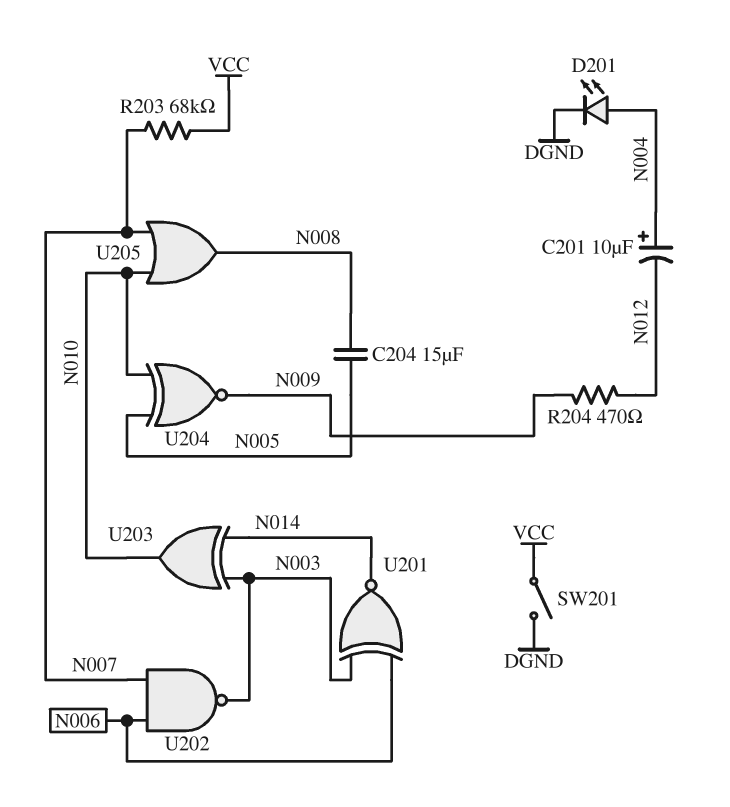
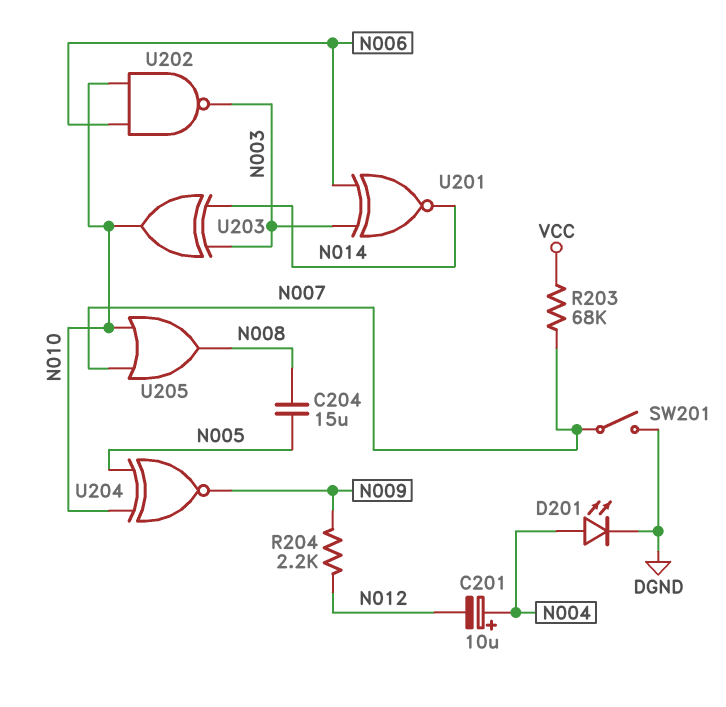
R204: 470 (N009, N012) -> 2.2k (N009, N012)
SW201: switch (DGND, VCC) -> switch (DGND, N007)
U202: NAND (in N006, in N007, out N003) -> NAND (in N006, in N010, out N003)

